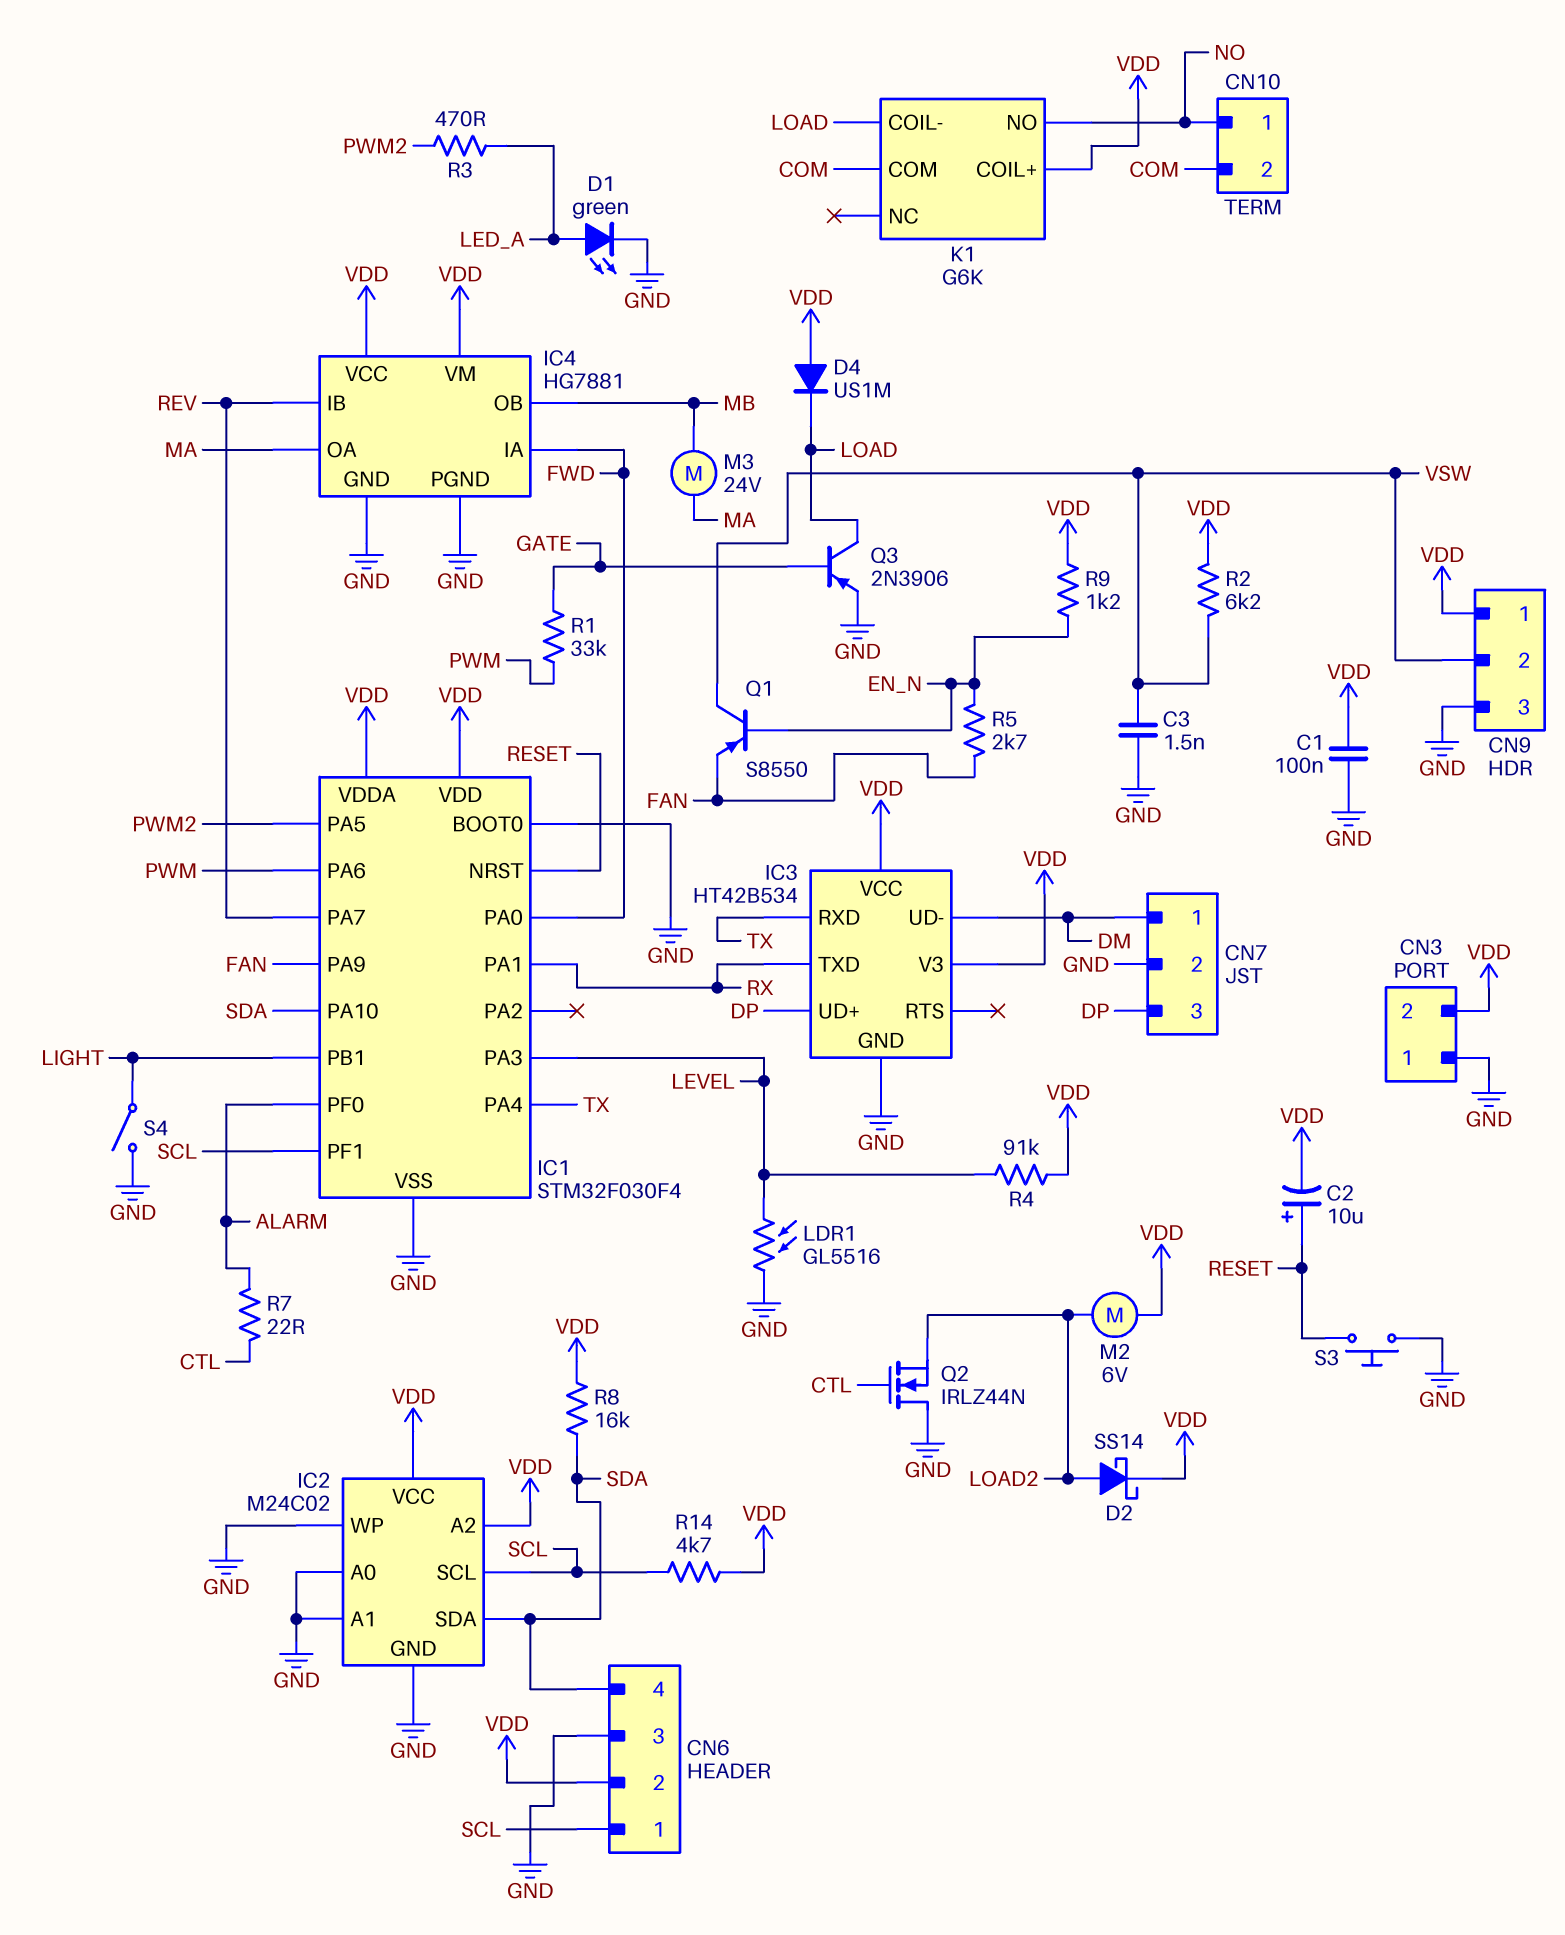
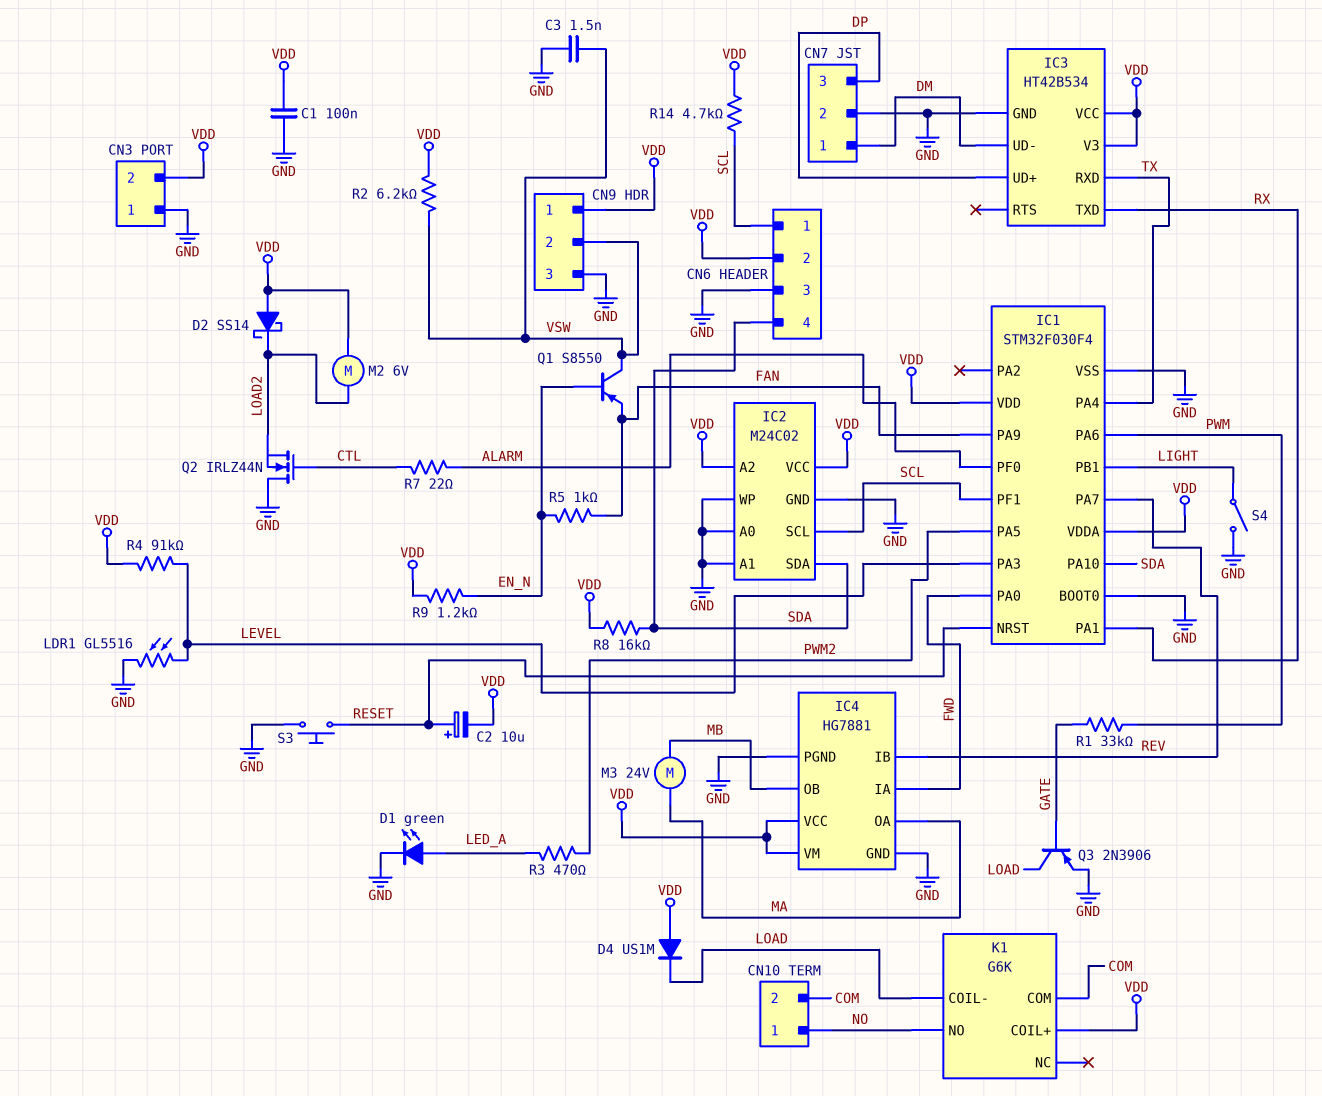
D2: schottky SS14 (A LOAD2, K VDD) -> schottky SS14 (A VDD, K LOAD2)
R5: 2.7k (EN_N, FAN) -> 1k (EN_N, FAN)

